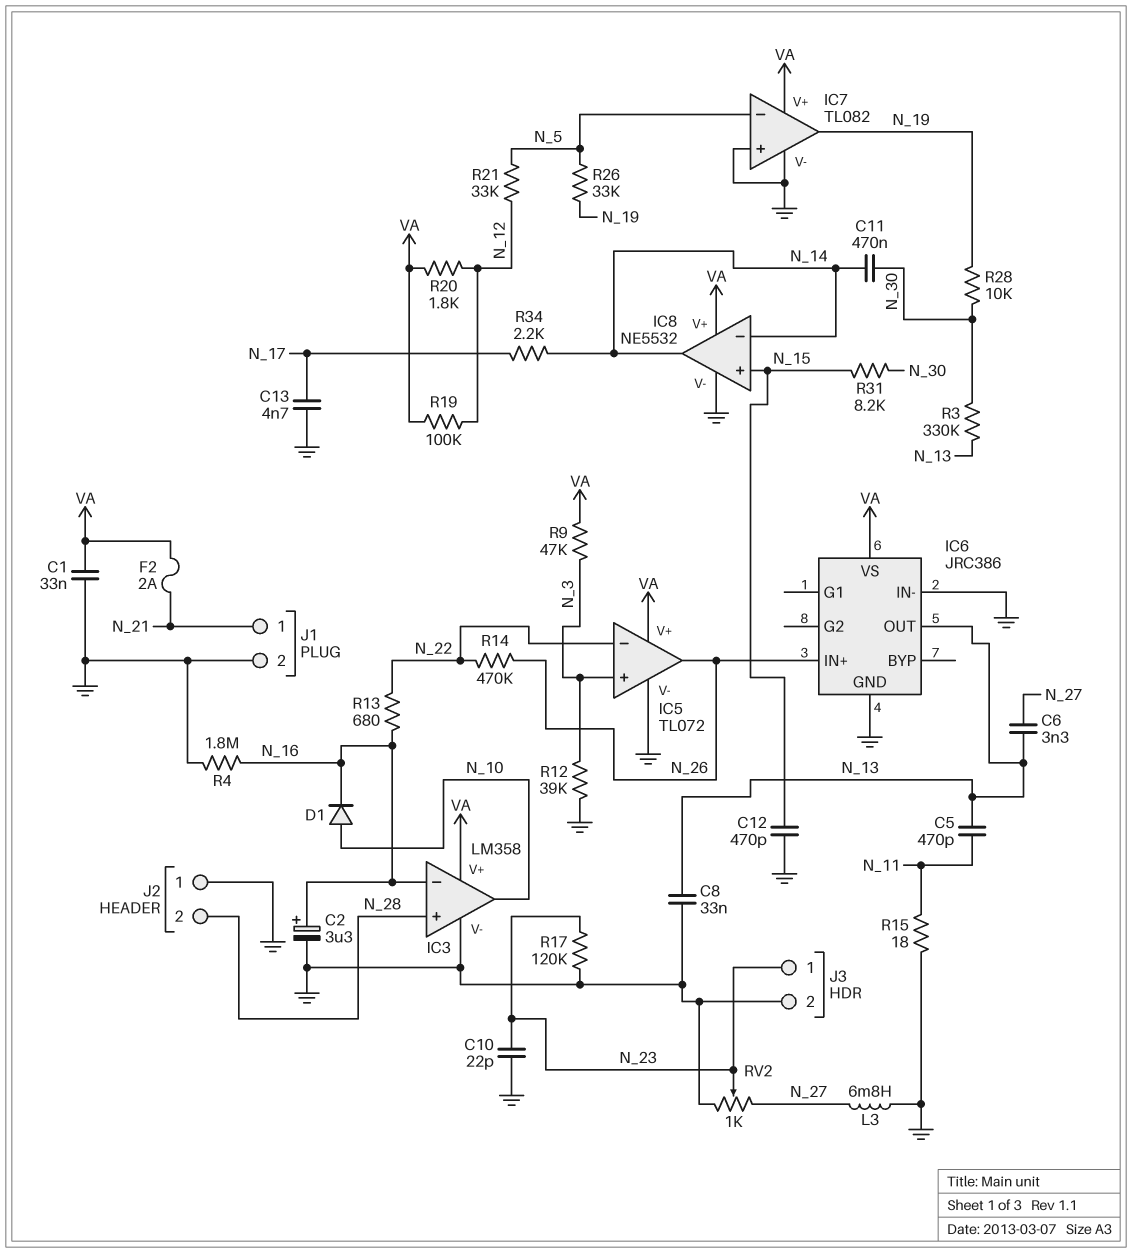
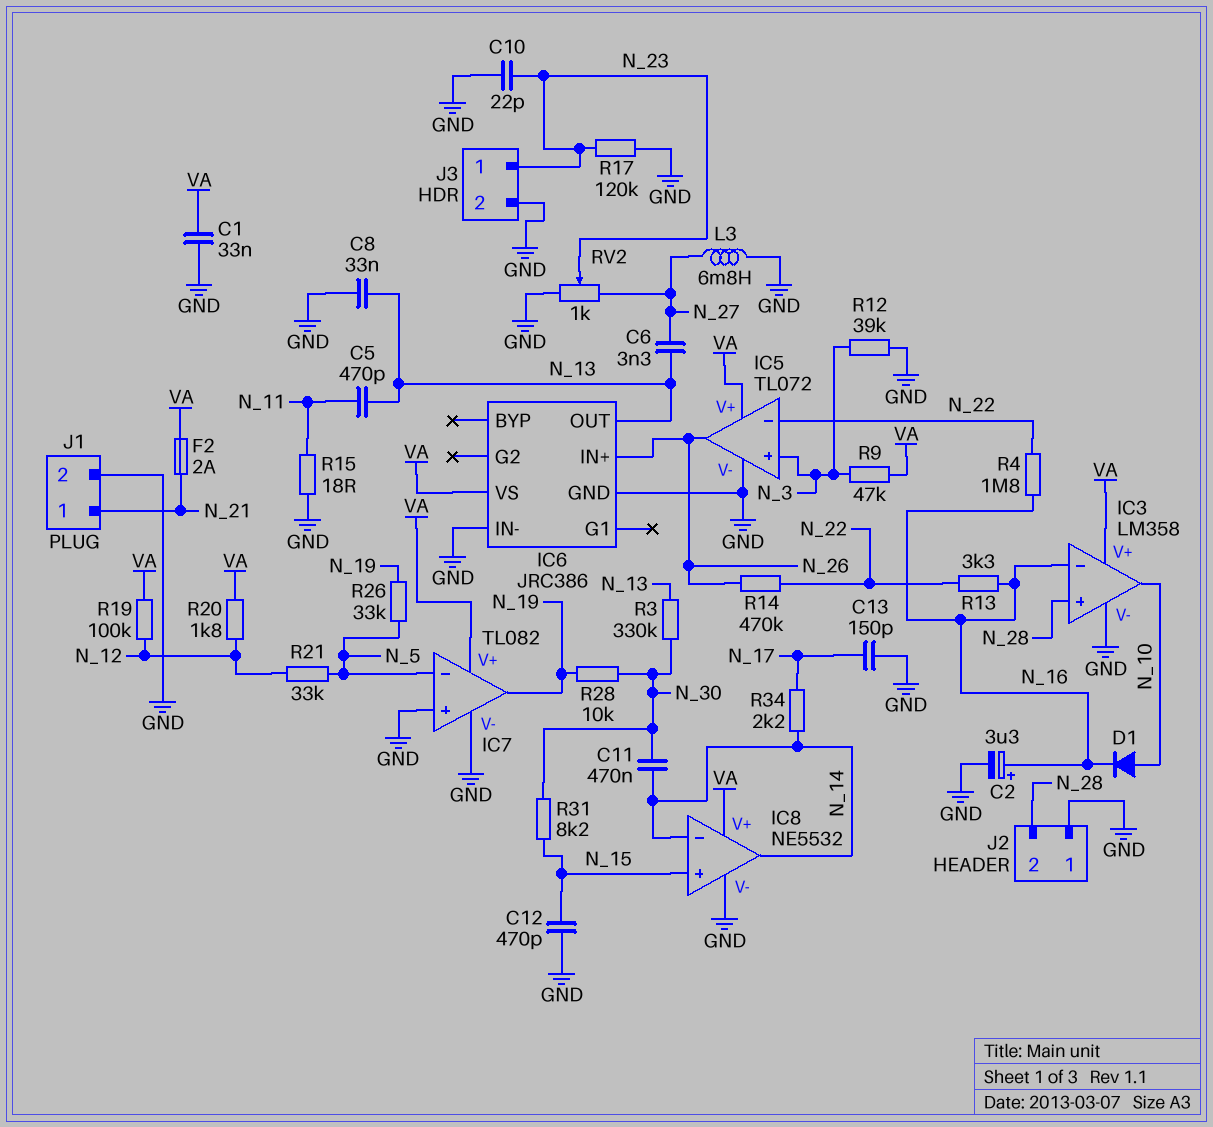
C13: 4.7nF (GND, N_17) -> 150pF (GND, N_17)
R4: 1.8M (GND, N_16) -> 1.8M (N_16, N_22)
R13: 680 (N_16, N_22) -> 3.3k (N_16, N_22)

